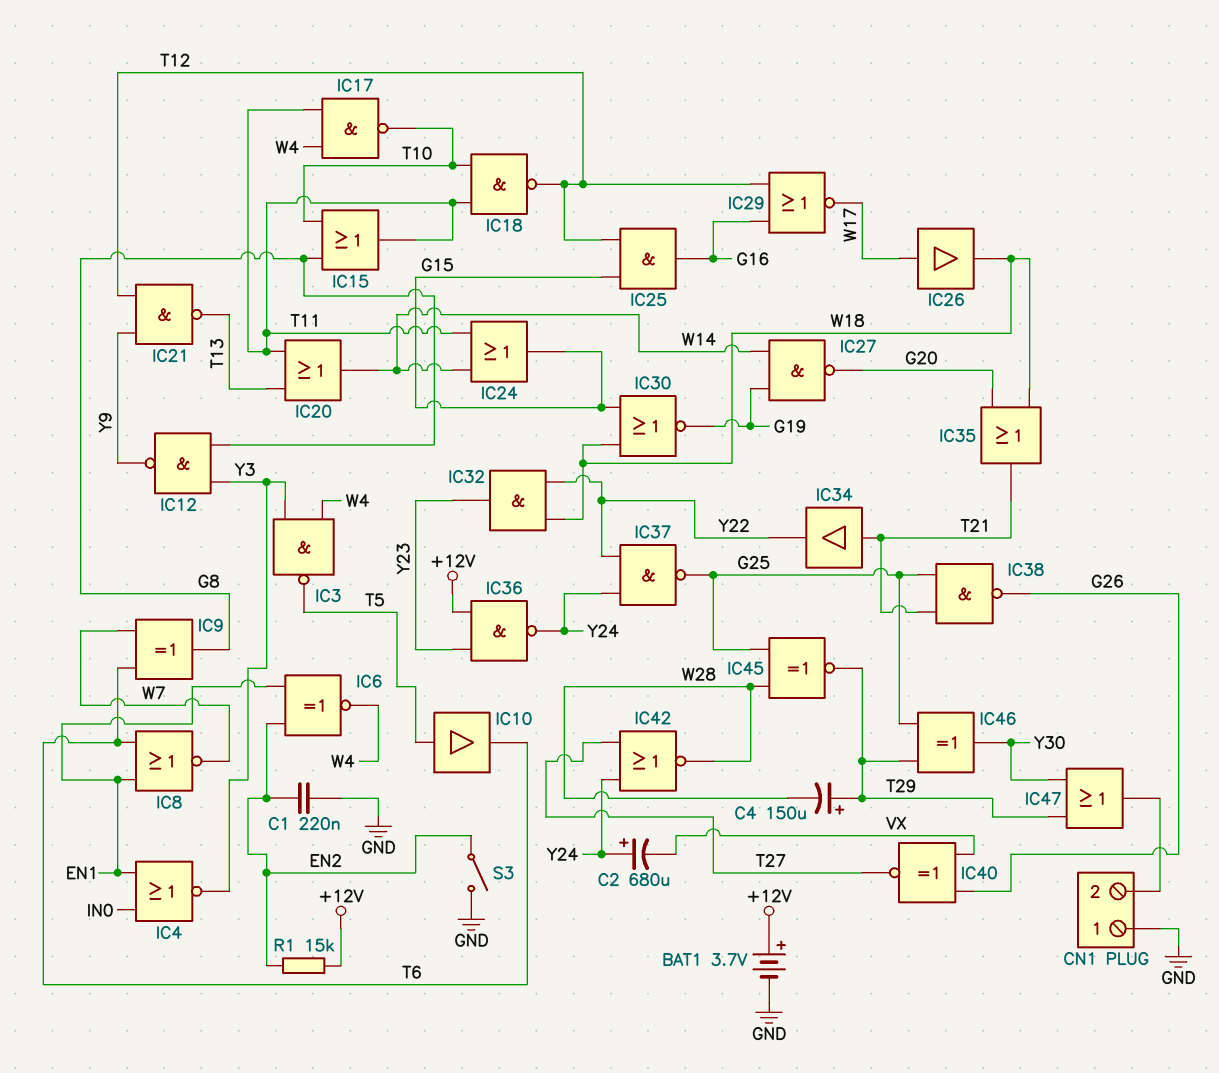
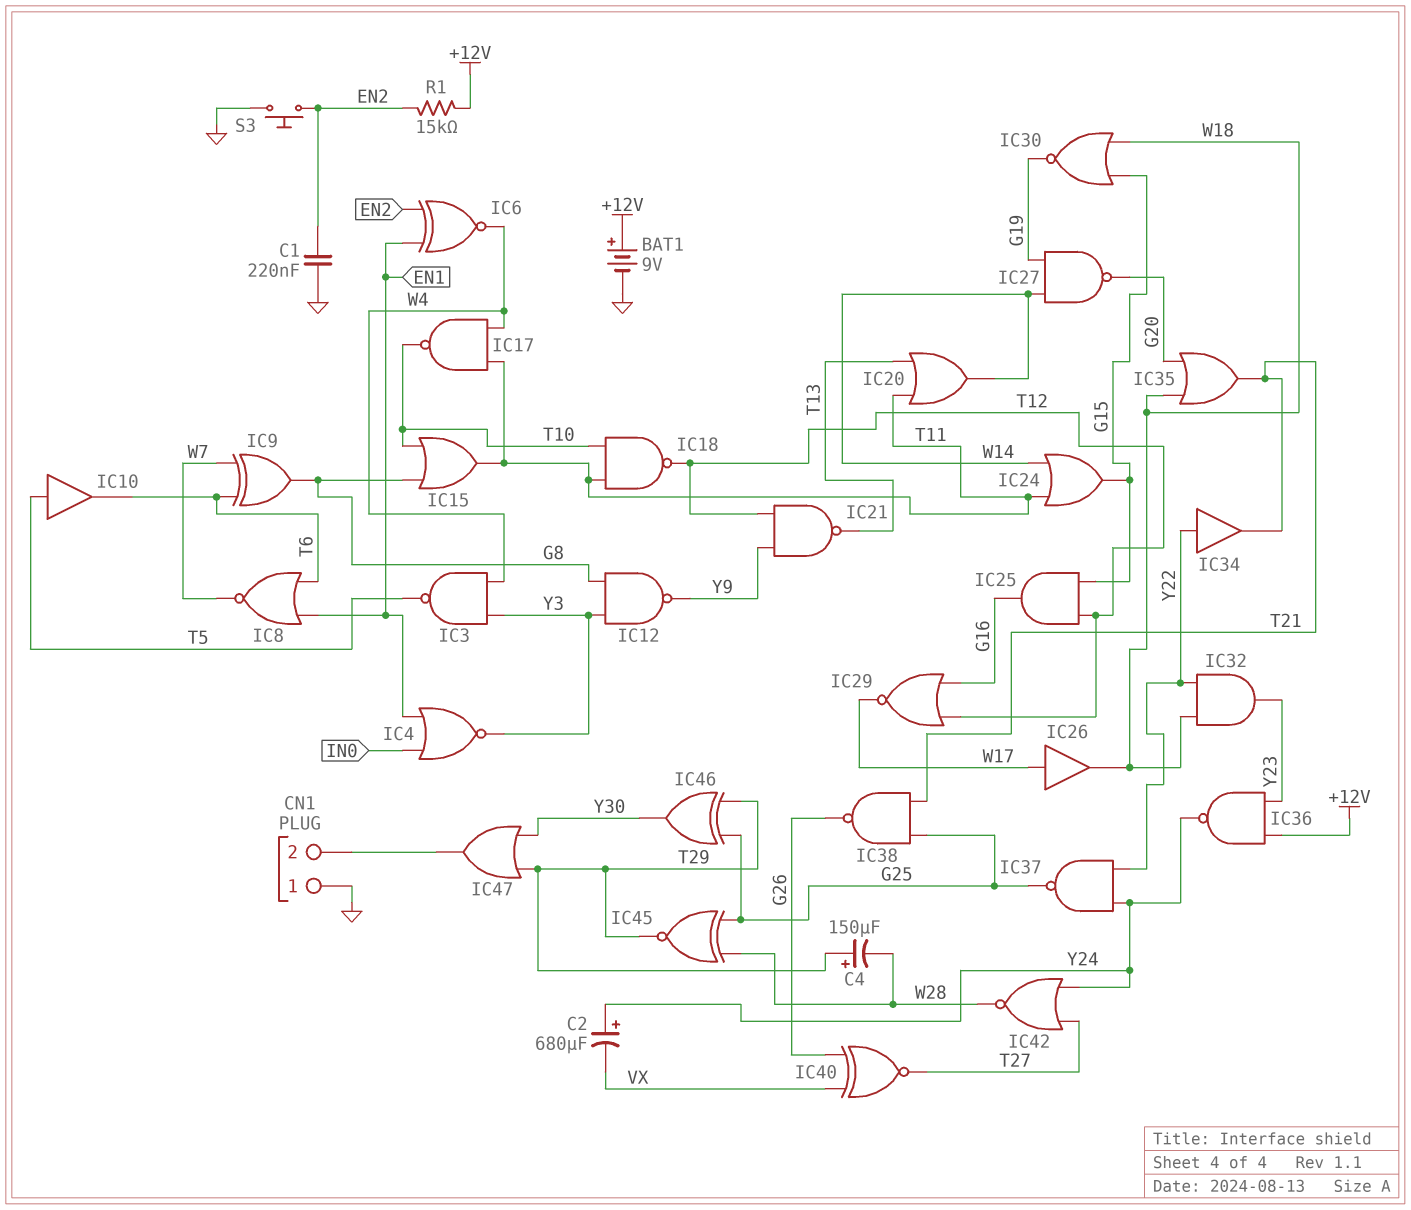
BAT1: 3.7V (plus +12V, minus GND) -> 9V (plus +12V, minus GND)
IC34: buffer (in T21, out Y22) -> buffer (in Y22, out T21)
S3: switch (EN2, GND) -> button (EN2, GND)

